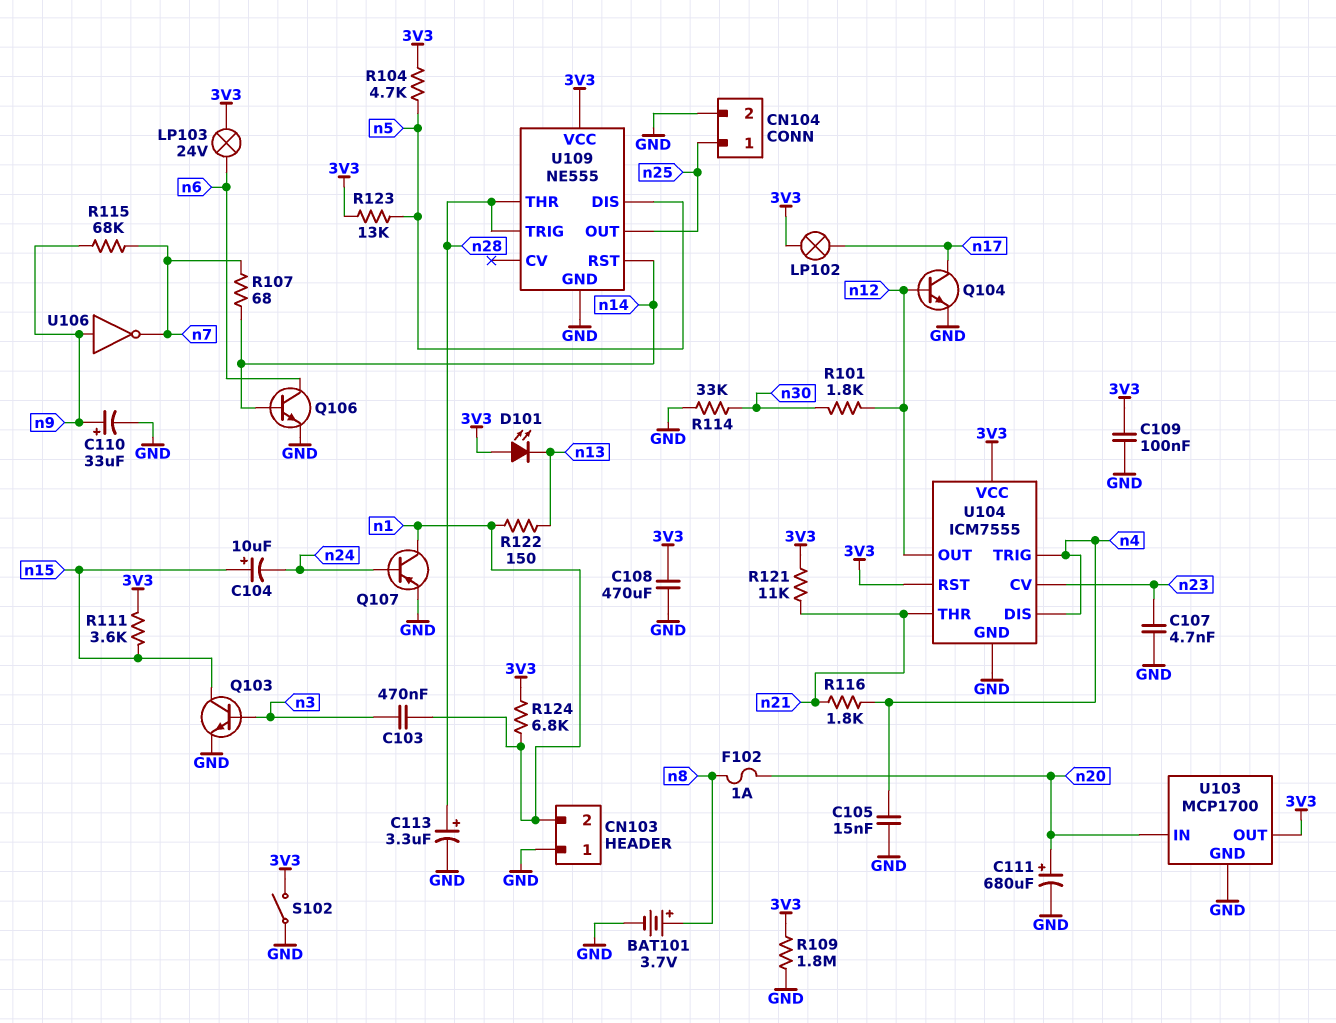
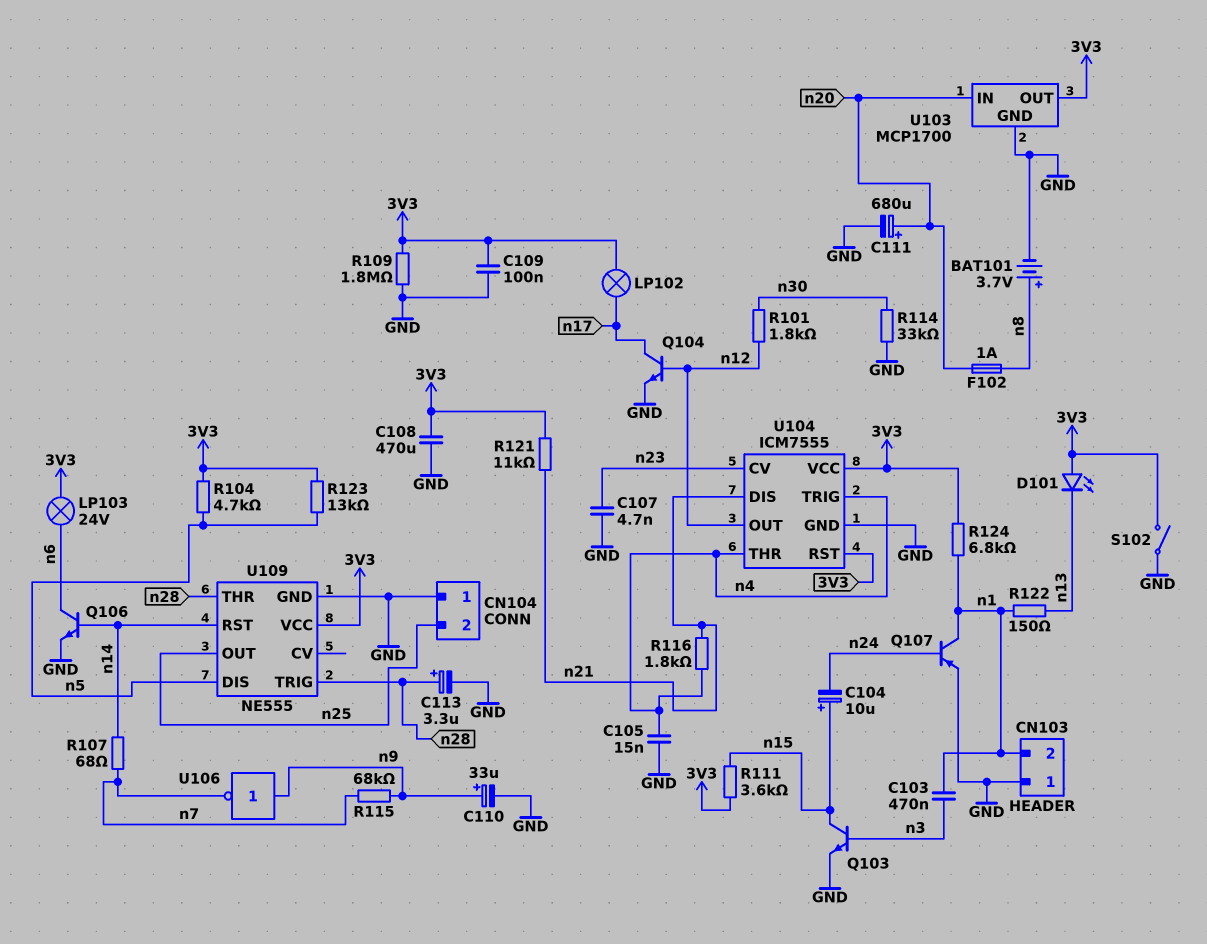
CN104 pin 1: n25 -> GND
CN104 pin 2: GND -> n25
U104 pin DIS: n4 -> n21
U104 pin THR: n21 -> n4

